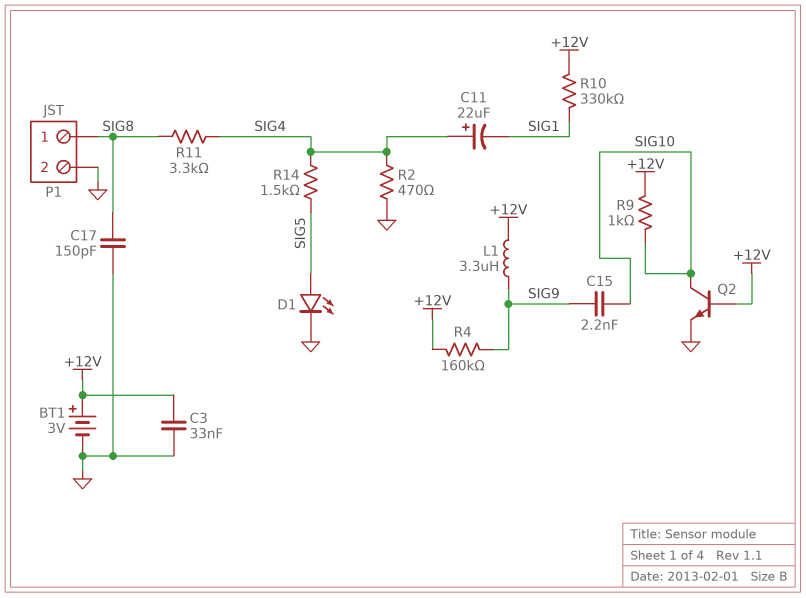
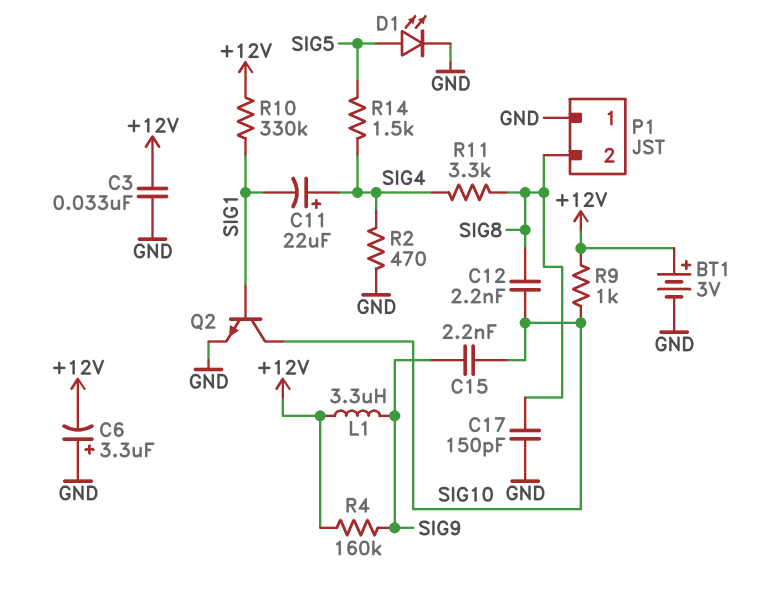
C6: none -> 3.3uF (plus GND, minus +12V)
C12: none -> 2.2nF (SIG8, SIG10)
P1 pin 1: SIG8 -> GND
P1 pin 2: GND -> SIG8
Q2: NPN (B +12V, C SIG10, E GND) -> NPN (B SIG1, C SIG10, E GND)

